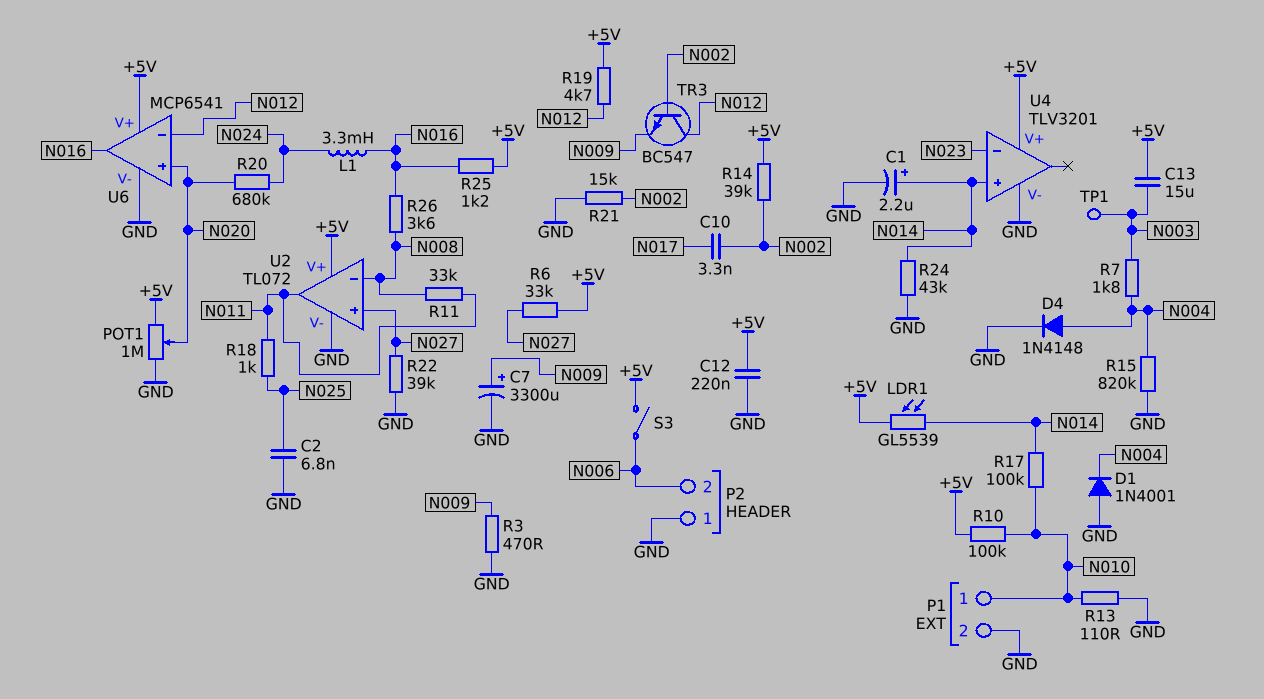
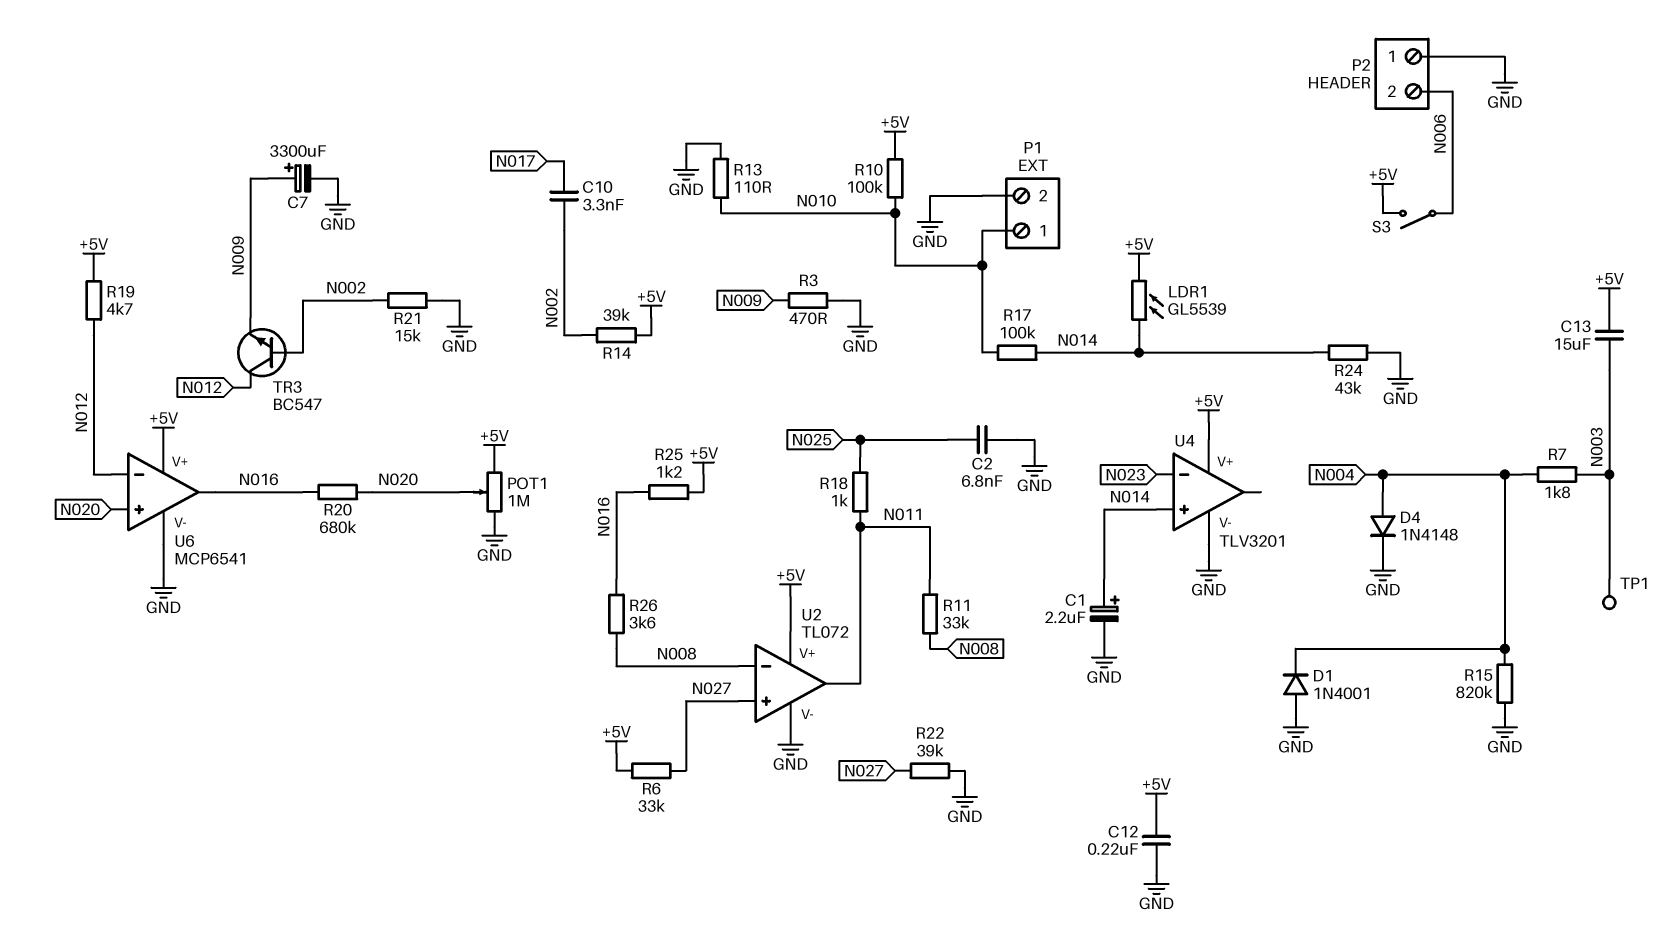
L1: 3.3mH (N016, N024) -> none
R20: 680k (N020, N024) -> 680k (N016, N020)

